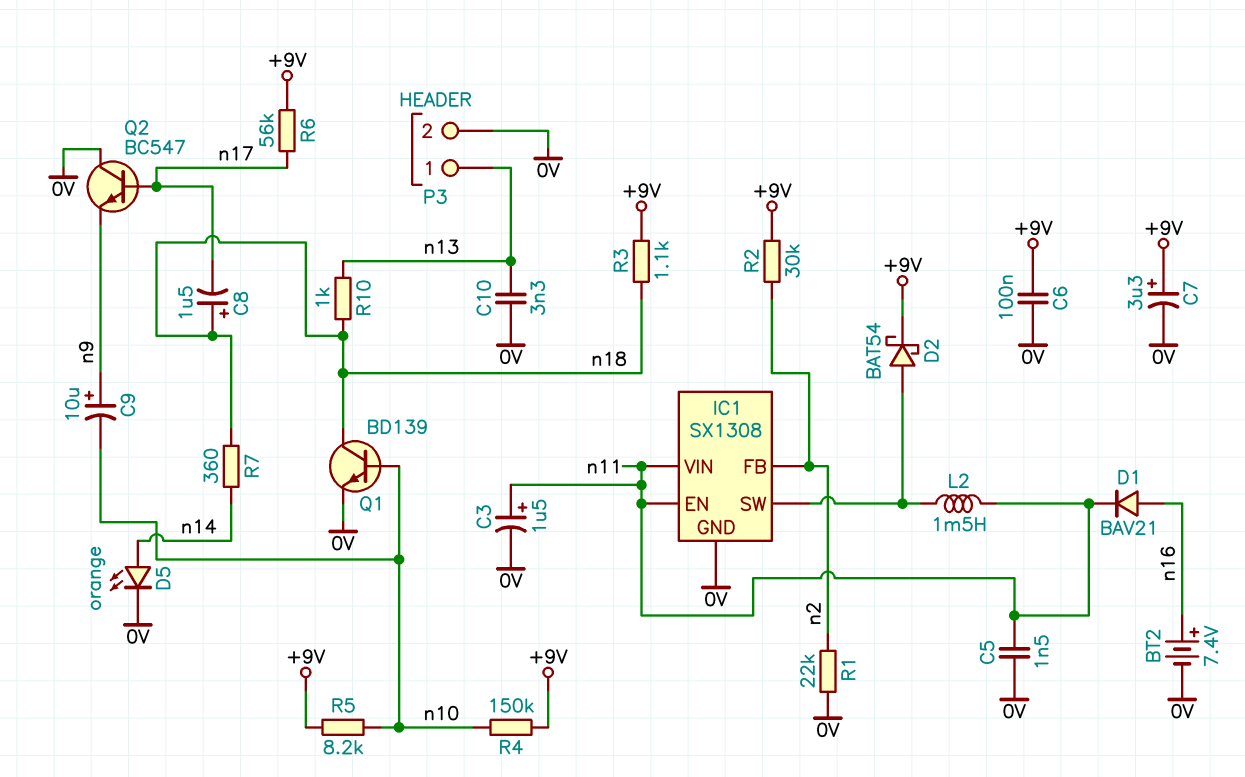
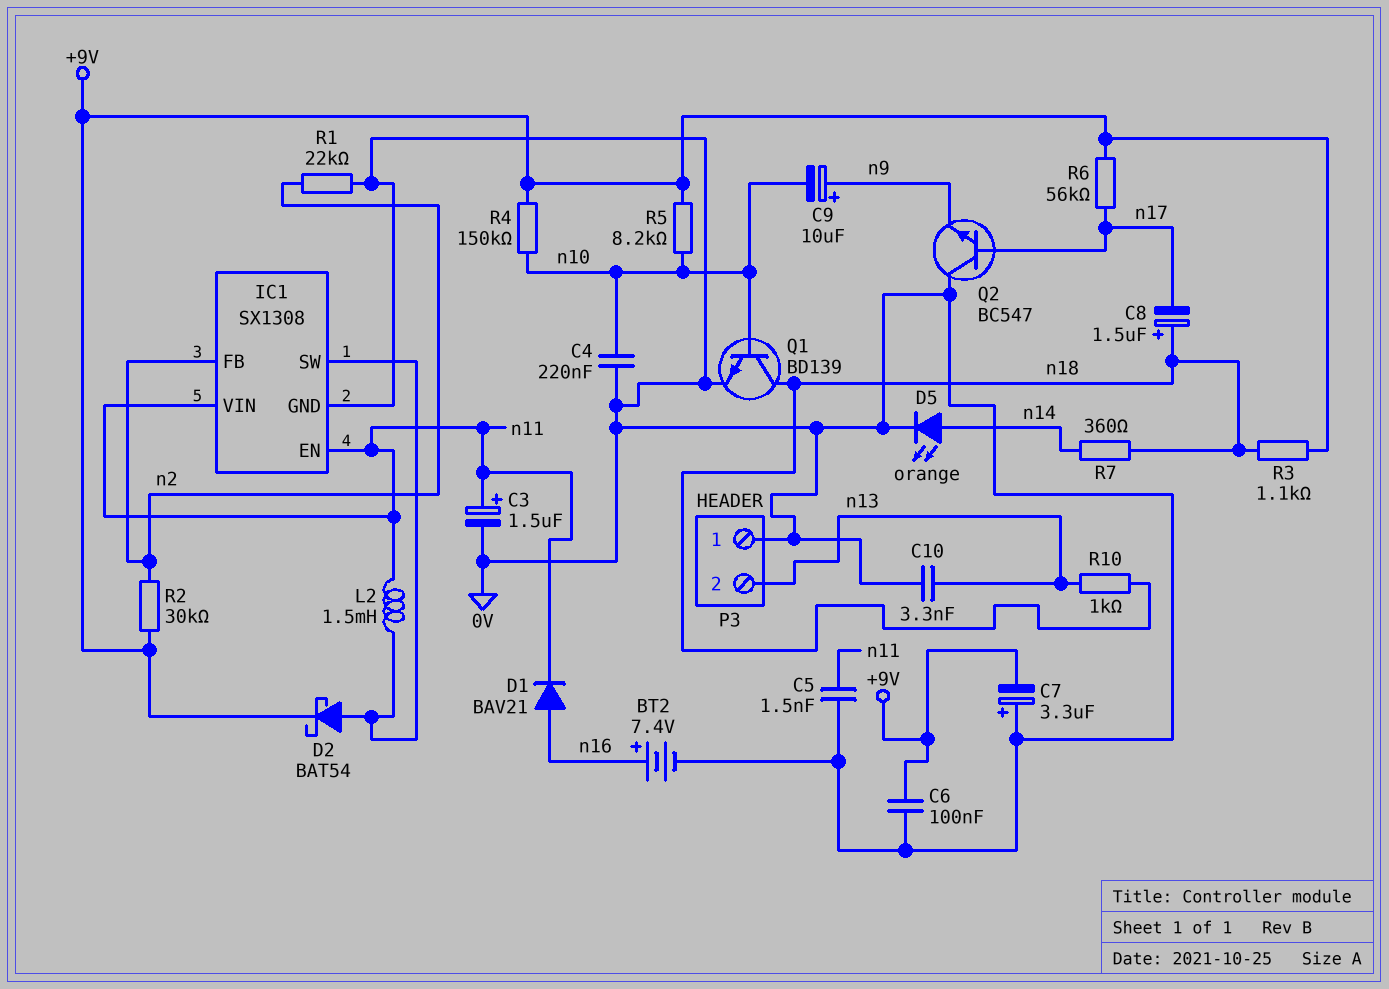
C4: none -> 220nF (0V, n10)
C7: 3.3uF (plus +9V, minus 0V) -> 3.3uF (plus 0V, minus +9V)
P3 pin 1: n13 -> 0V
P3 pin 2: 0V -> n13

